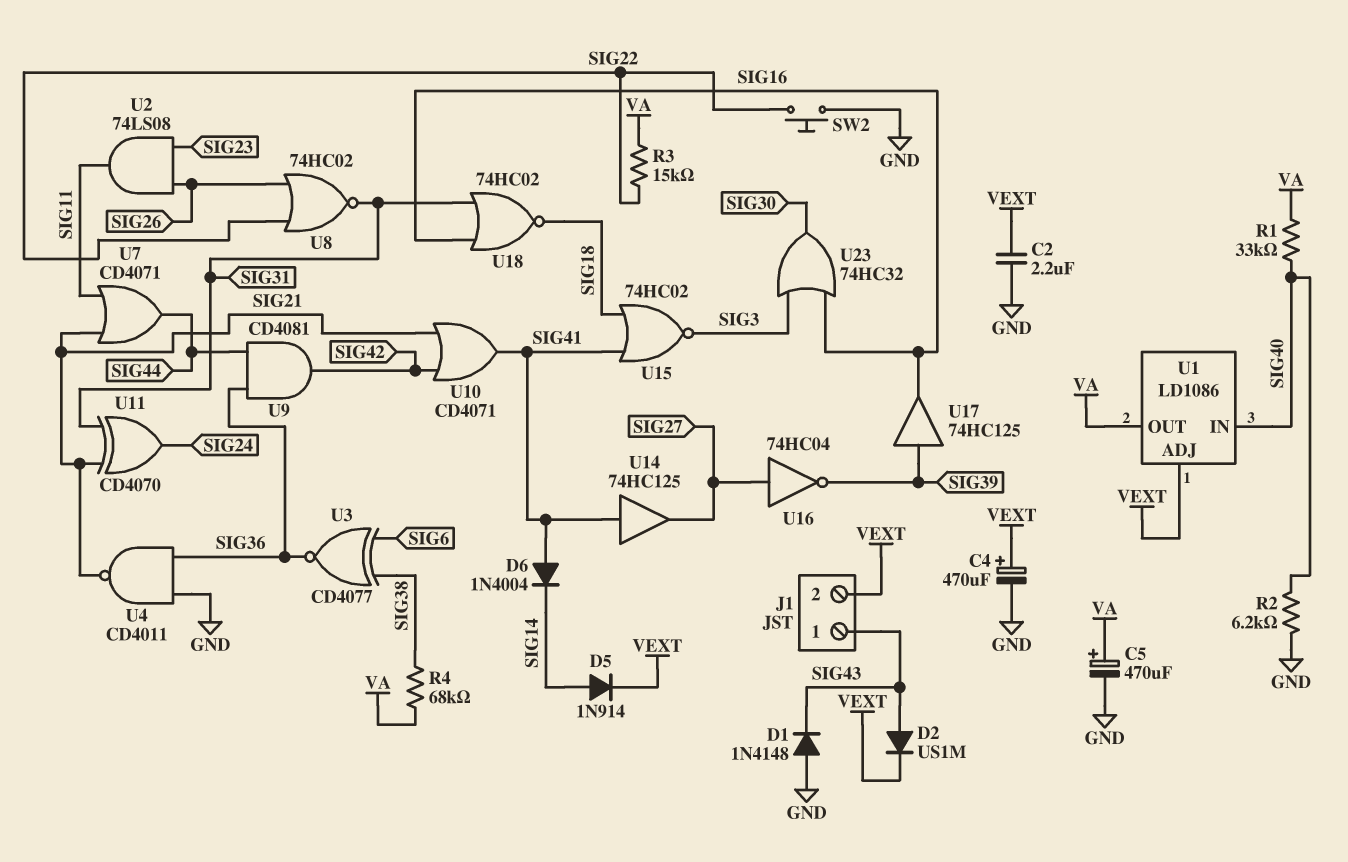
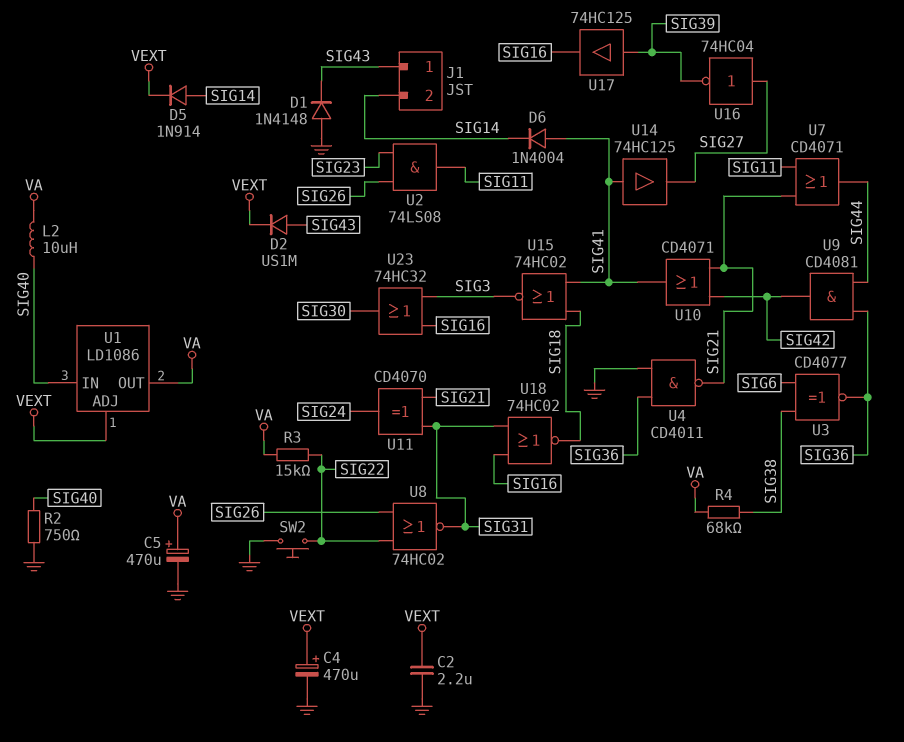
J1 pin 2: VEXT -> SIG14
L2: none -> 10uH (SIG40, VA)
R1: 33k (SIG40, VA) -> none
R2: 6.2k (GND, SIG40) -> 750 (GND, SIG40)

